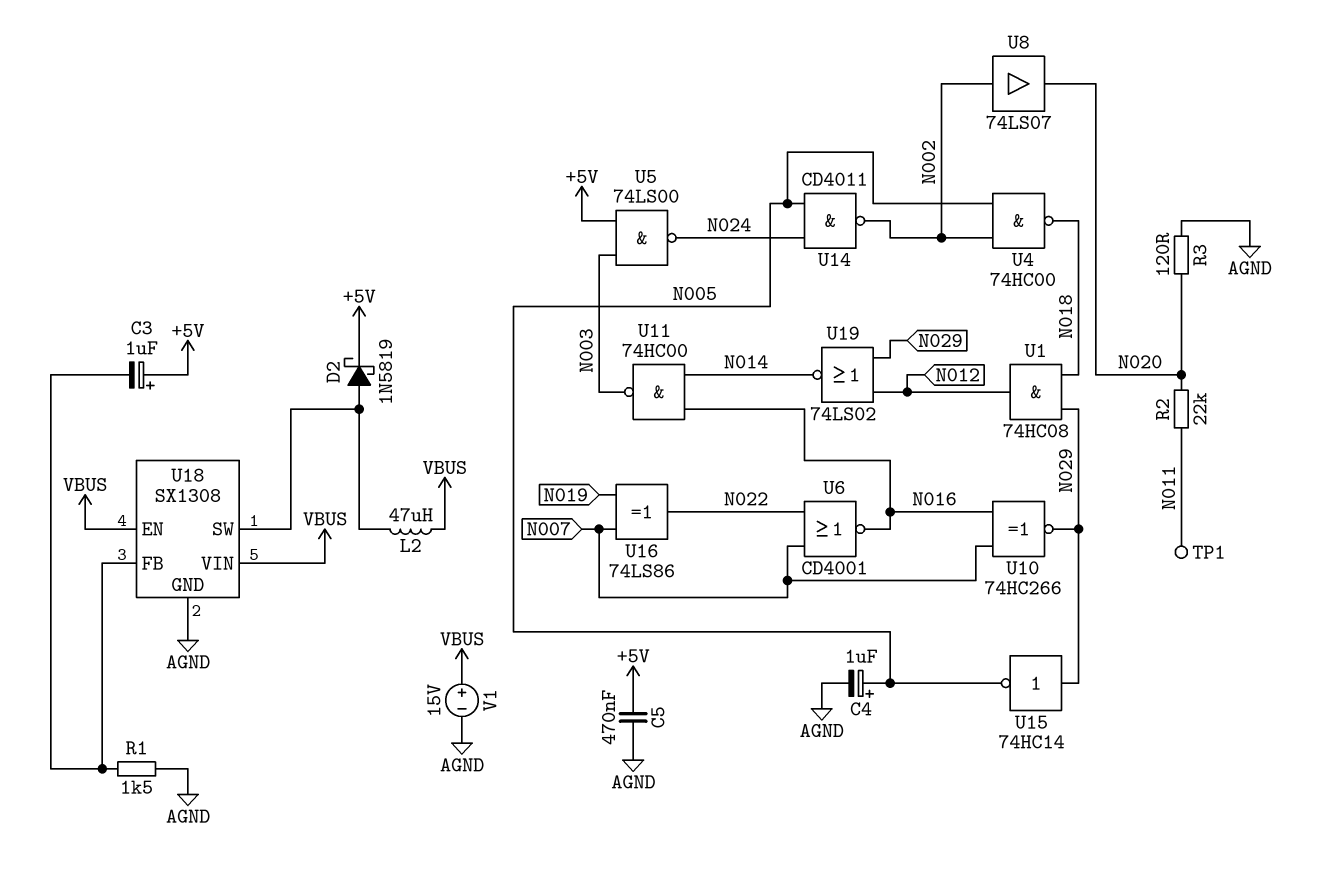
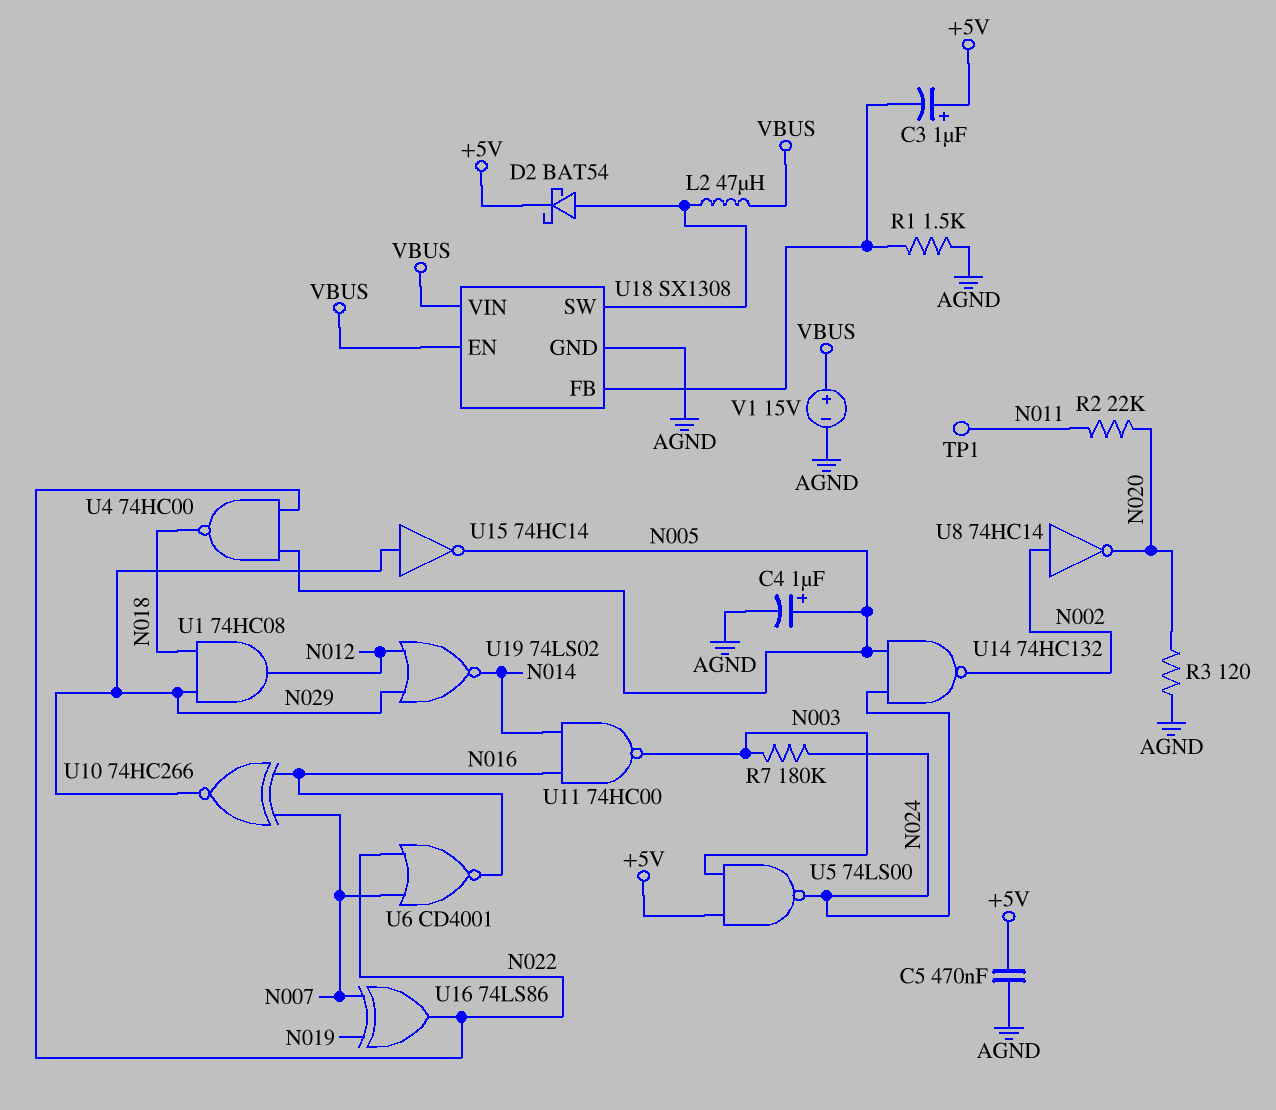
D2: schottky 1N5819 (A U18/SW, K +5V) -> schottky BAT54 (A U18/SW, K +5V)
R7: none -> 180k (N003, N024)
U4: NAND 74HC00 (in N002, in N005, out N018) -> NAND 74HC00 (in N005, in N022, out N018)
U8: buffer 74LS07 (in N002, out N020) -> NOT 74HC14 (in N002, out N020)
U14: NAND CD4011 (in N005, in N024, out N002) -> NAND 74HC132 (in N005, in N024, out N002)

